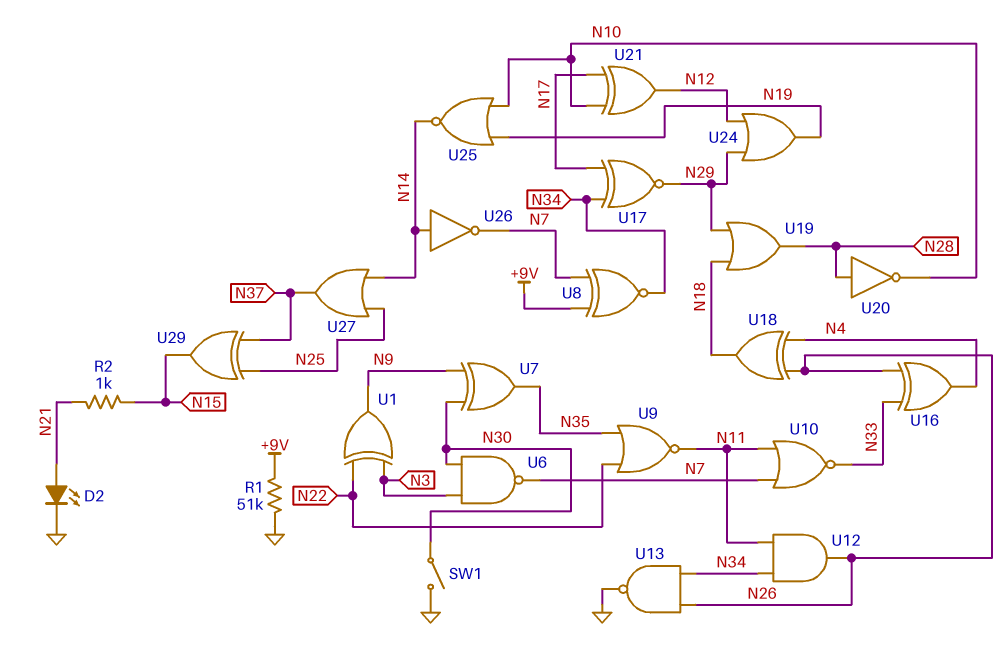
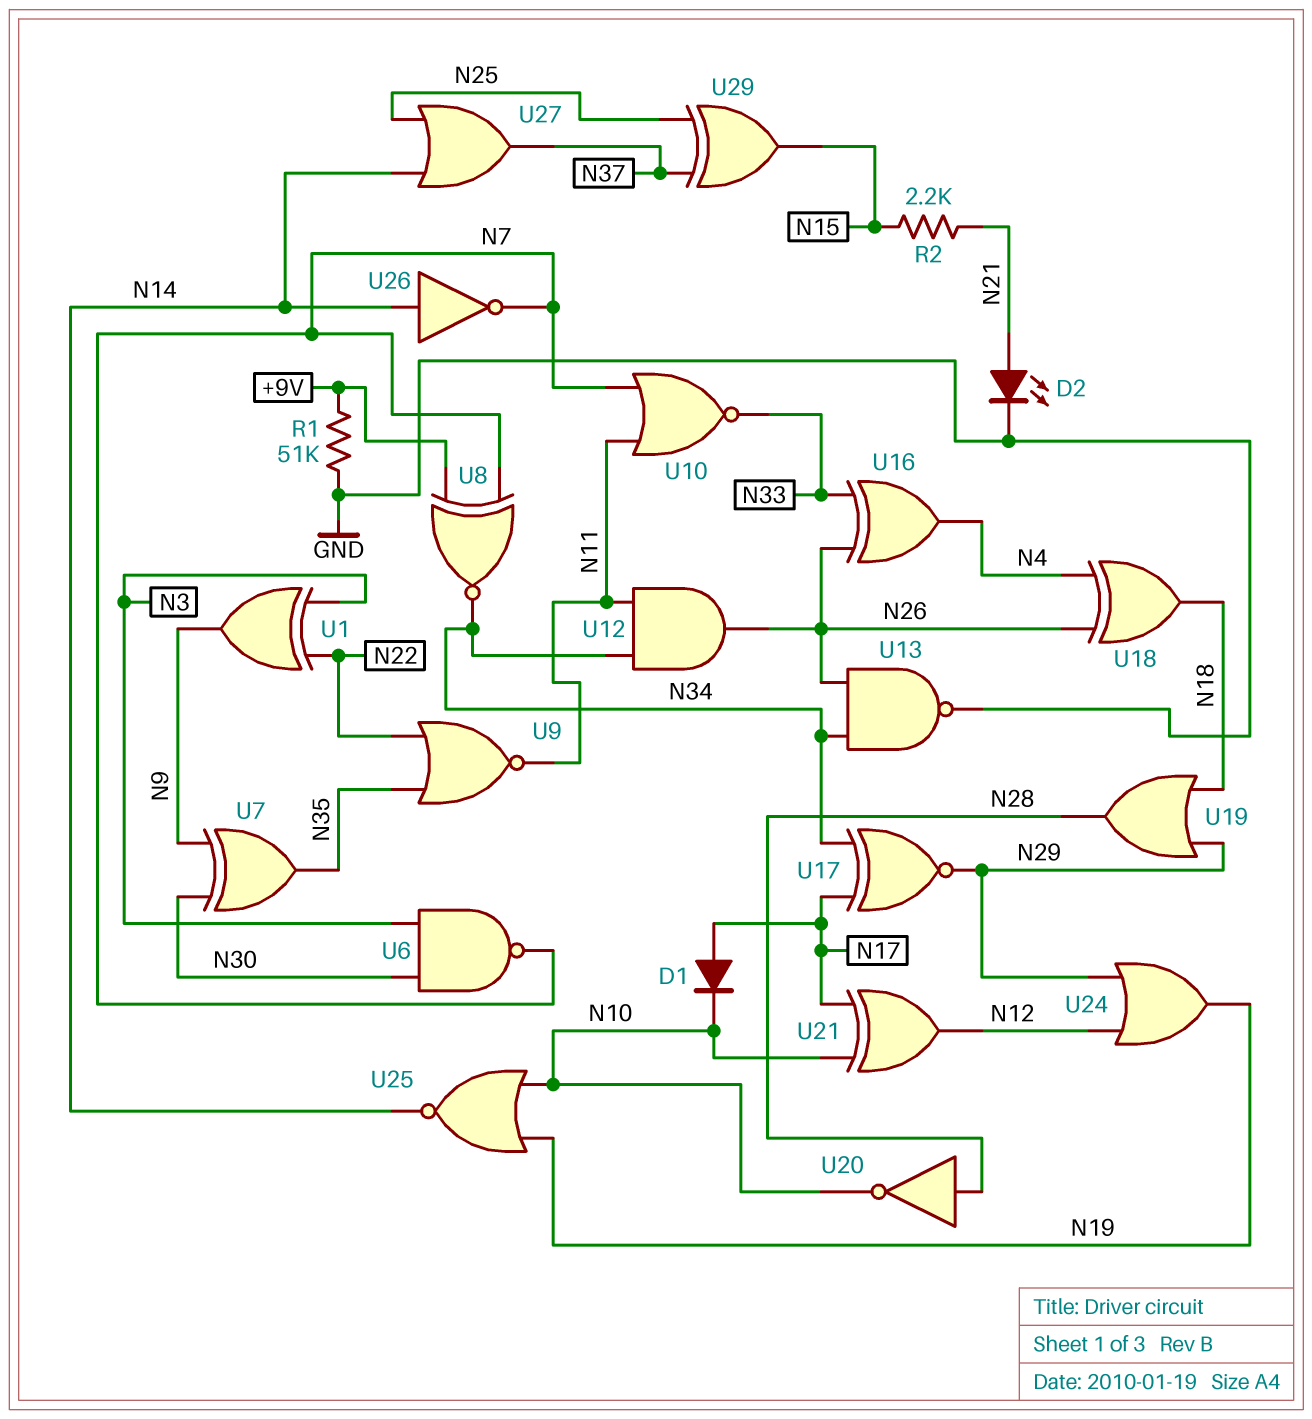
D1: none -> diode (A N17, K N10)
R2: 1k (N15, N21) -> 2.2k (N15, N21)
SW1: switch (GND, N30) -> none

